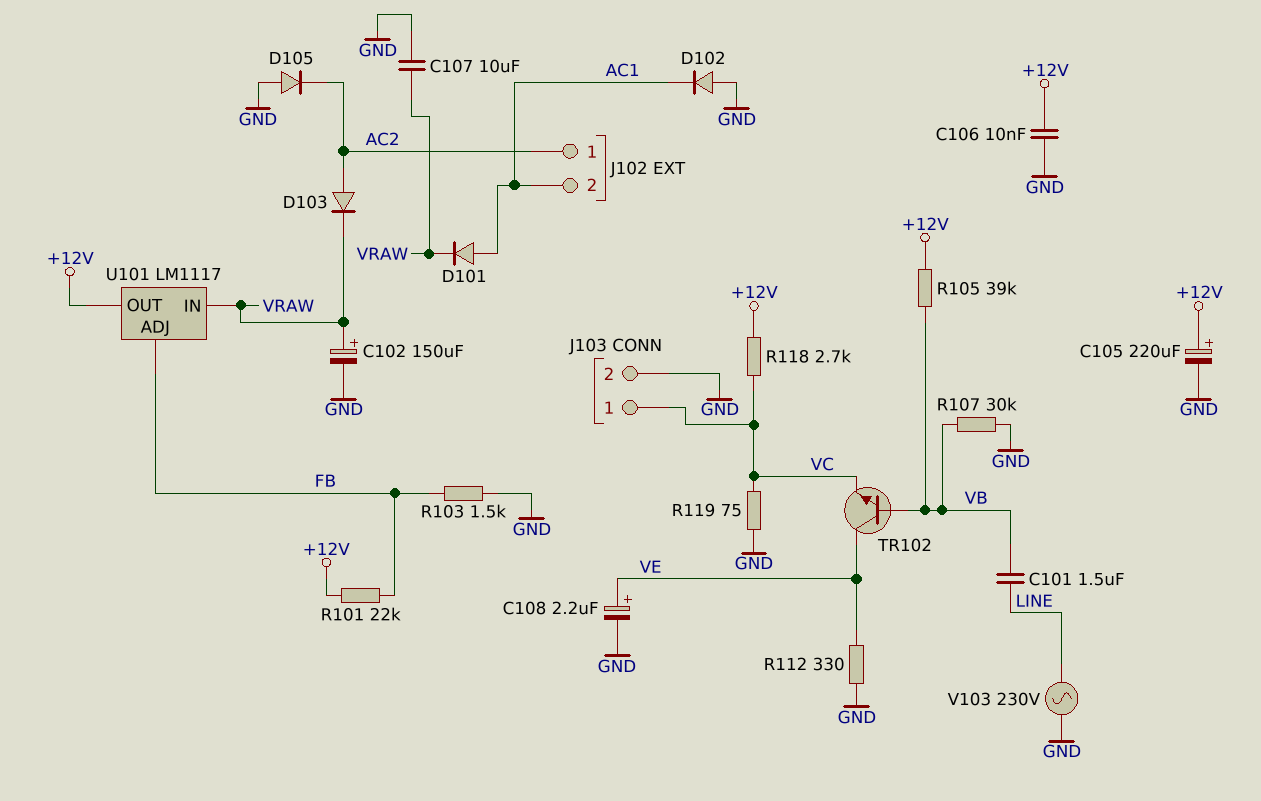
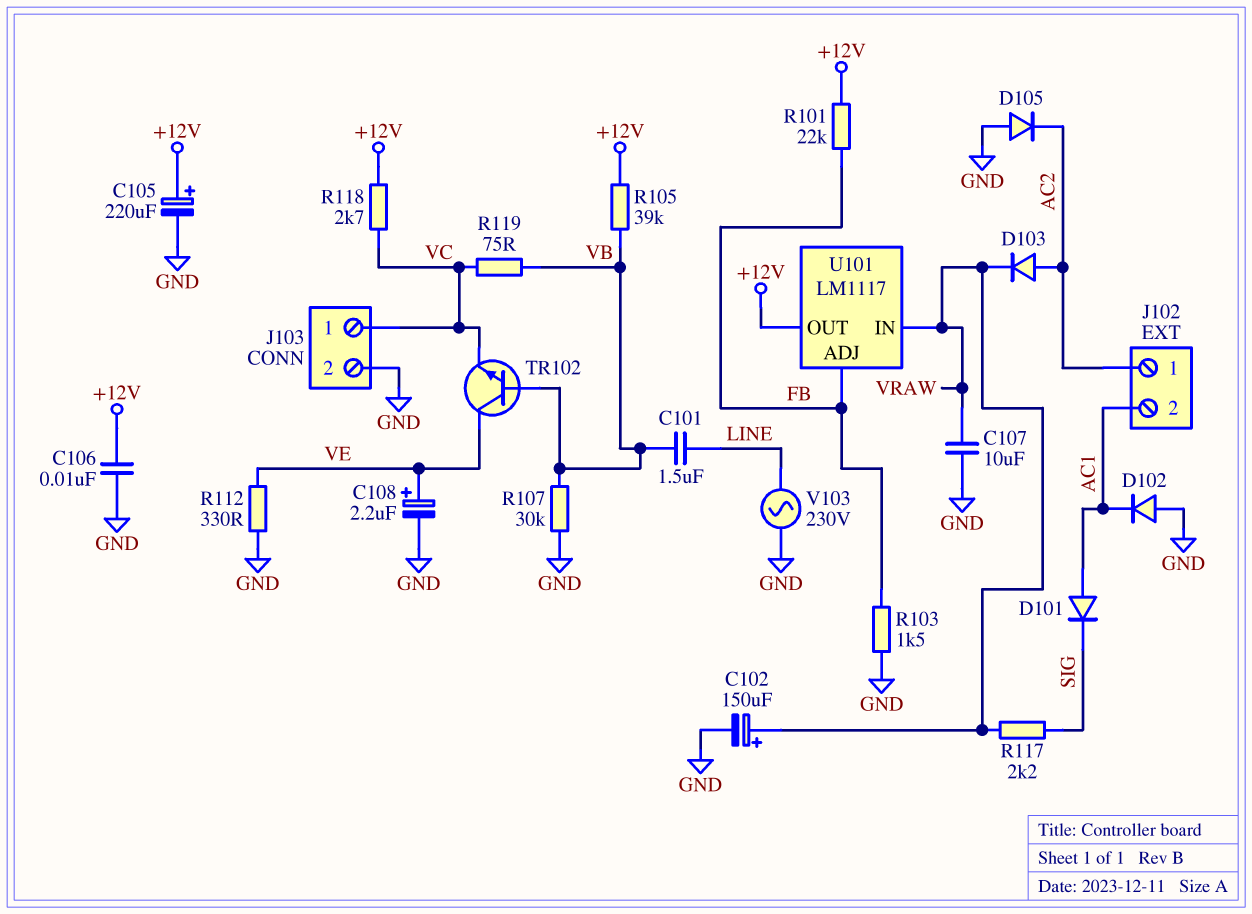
D101: diode (A AC1, K VRAW) -> diode (A AC1, K SIG)
R117: none -> 2.2k (SIG, VRAW)
R119: 75 (GND, VC) -> 75 (VB, VC)

